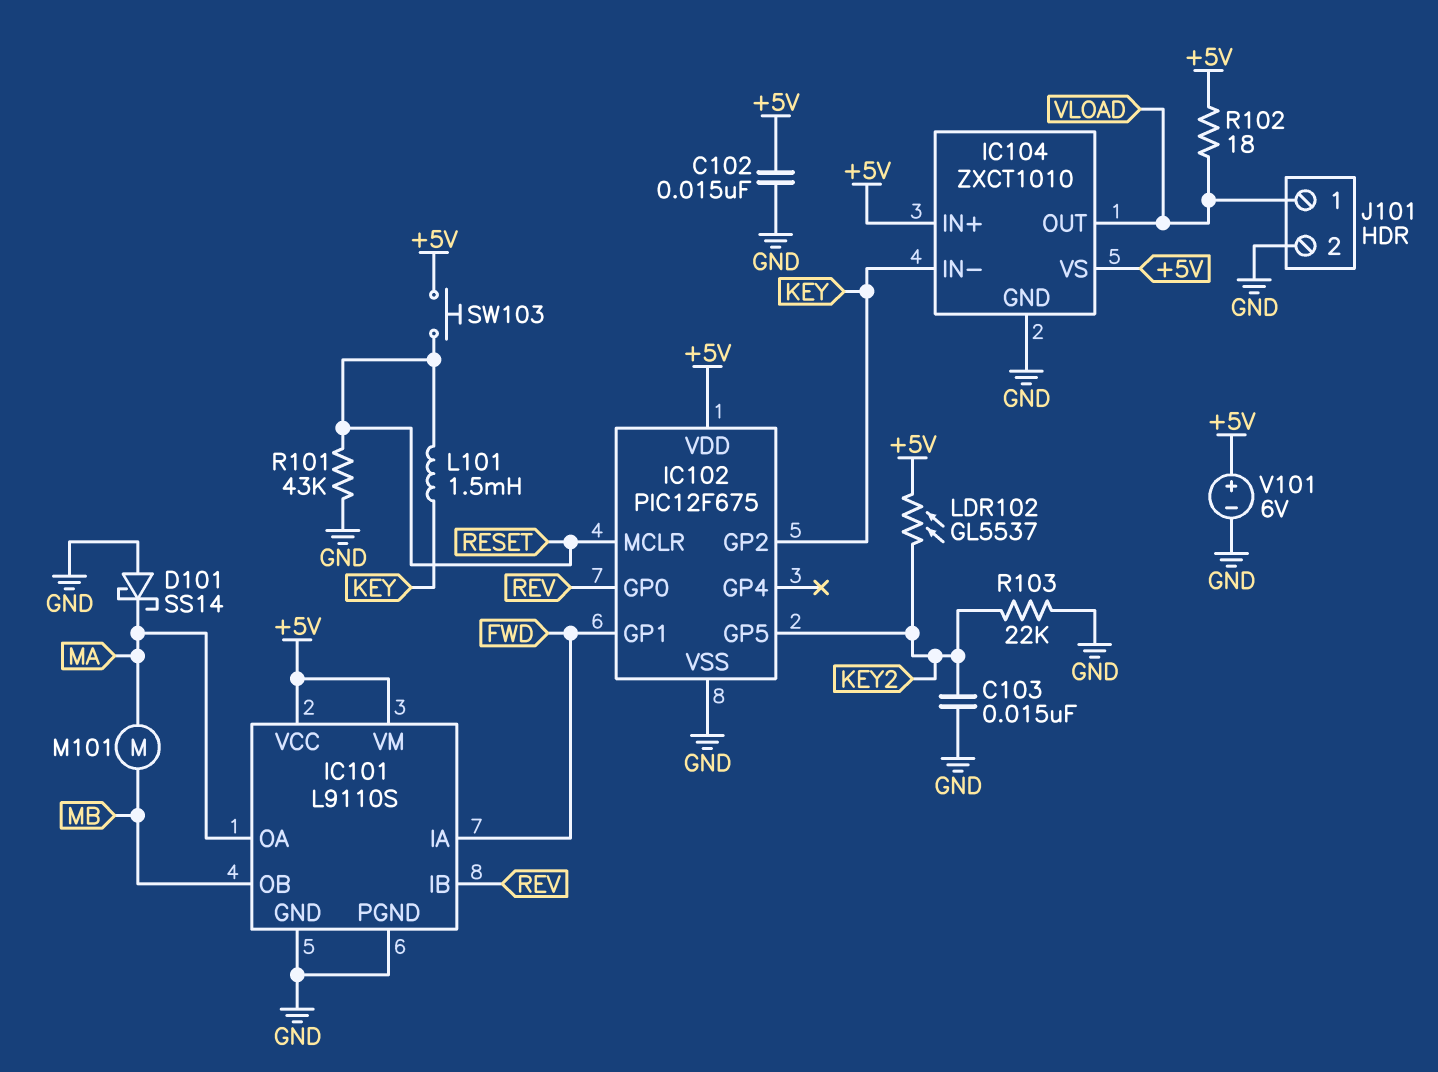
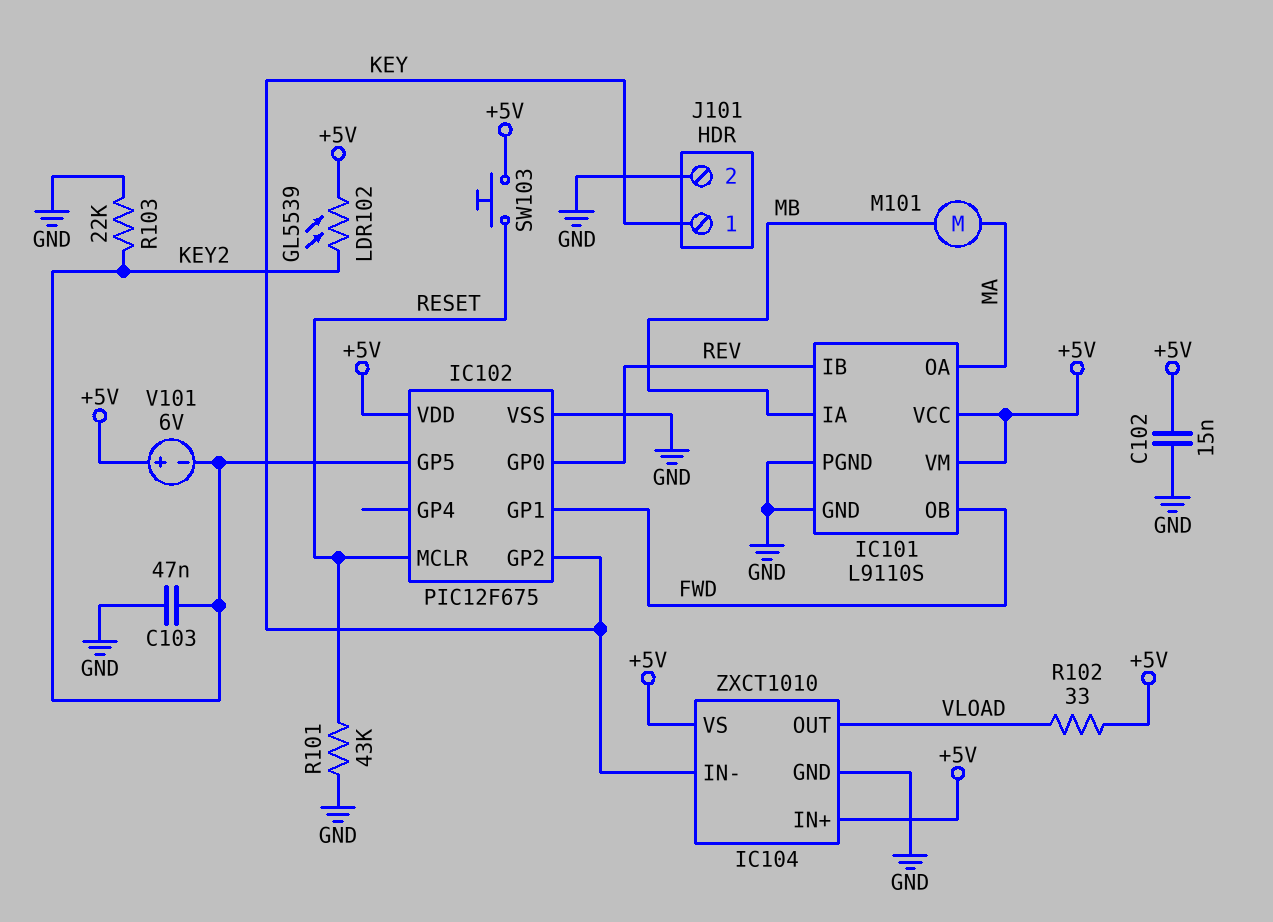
C103: 15nF (GND, KEY2) -> 47nF (GND, KEY2)
D101: schottky SS14 (A GND, K MA) -> none
IC101 pin IA: FWD -> MB
IC101 pin OB: MB -> FWD
J101 pin 1: VLOAD -> KEY
L101: 1.5mH (KEY, RESET) -> none
LDR102: GL5537 (+5V, KEY2) -> GL5539 (+5V, KEY2)
R102: 18 (+5V, VLOAD) -> 33 (+5V, VLOAD)
V101: 6V (plus +5V, minus GND) -> 6V (plus +5V, minus KEY2)

